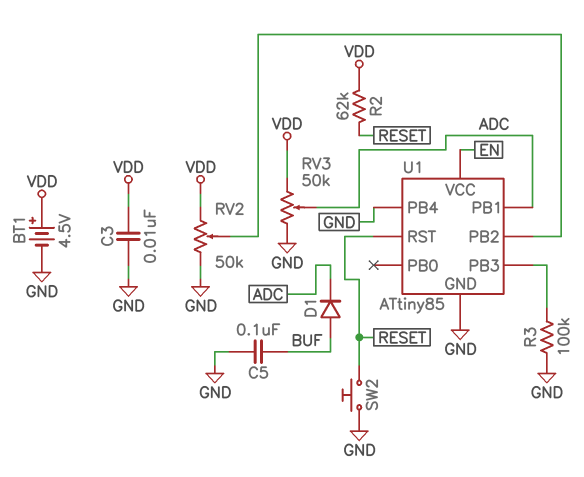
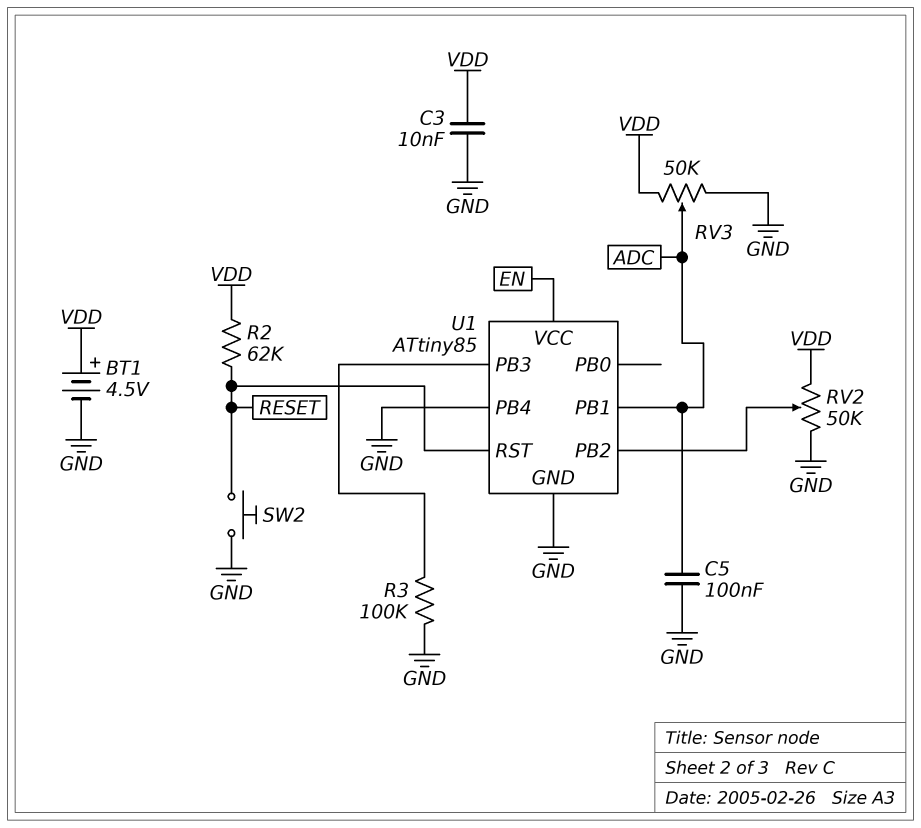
C5: 100nF (BUF, GND) -> 100nF (ADC, GND)
D1: diode (A BUF, K ADC) -> none

